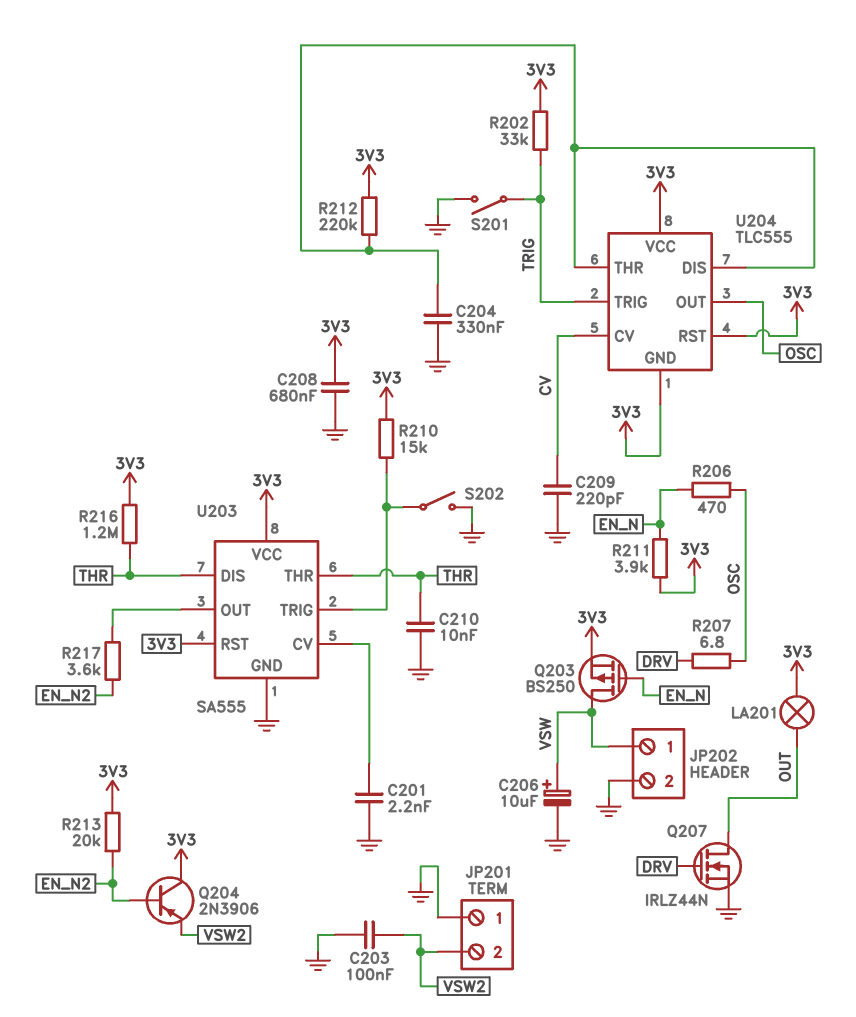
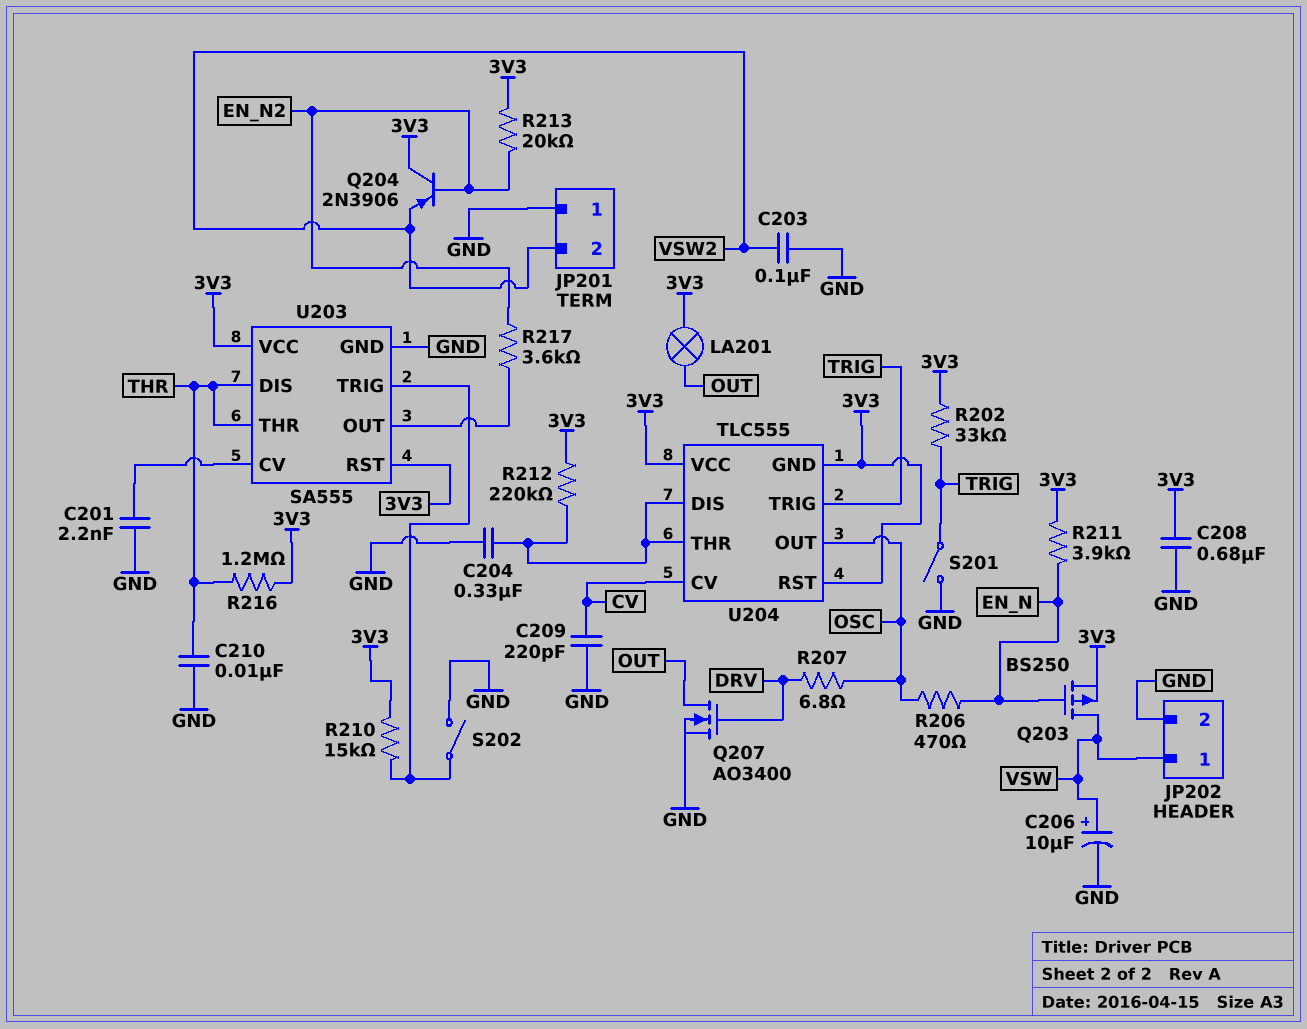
Q207: NMOS IRLZ44N (G DRV, D OUT, S GND) -> NMOS AO3400 (G DRV, D OUT, S GND)

